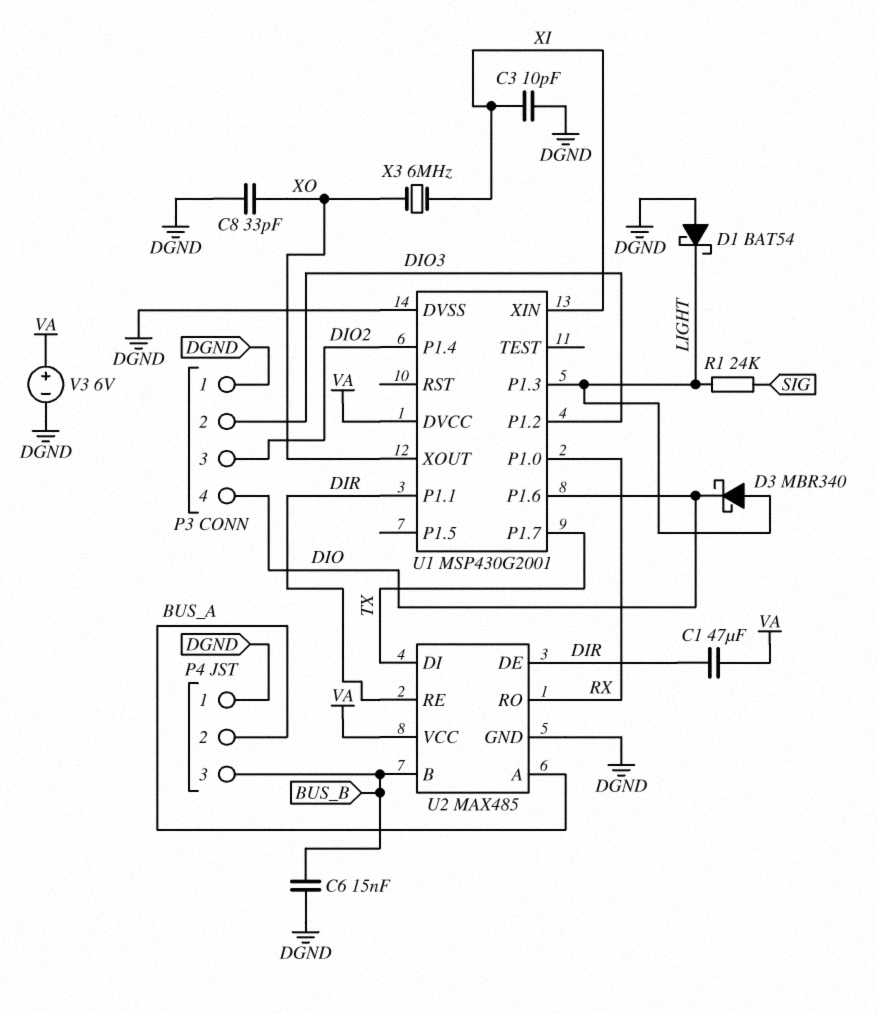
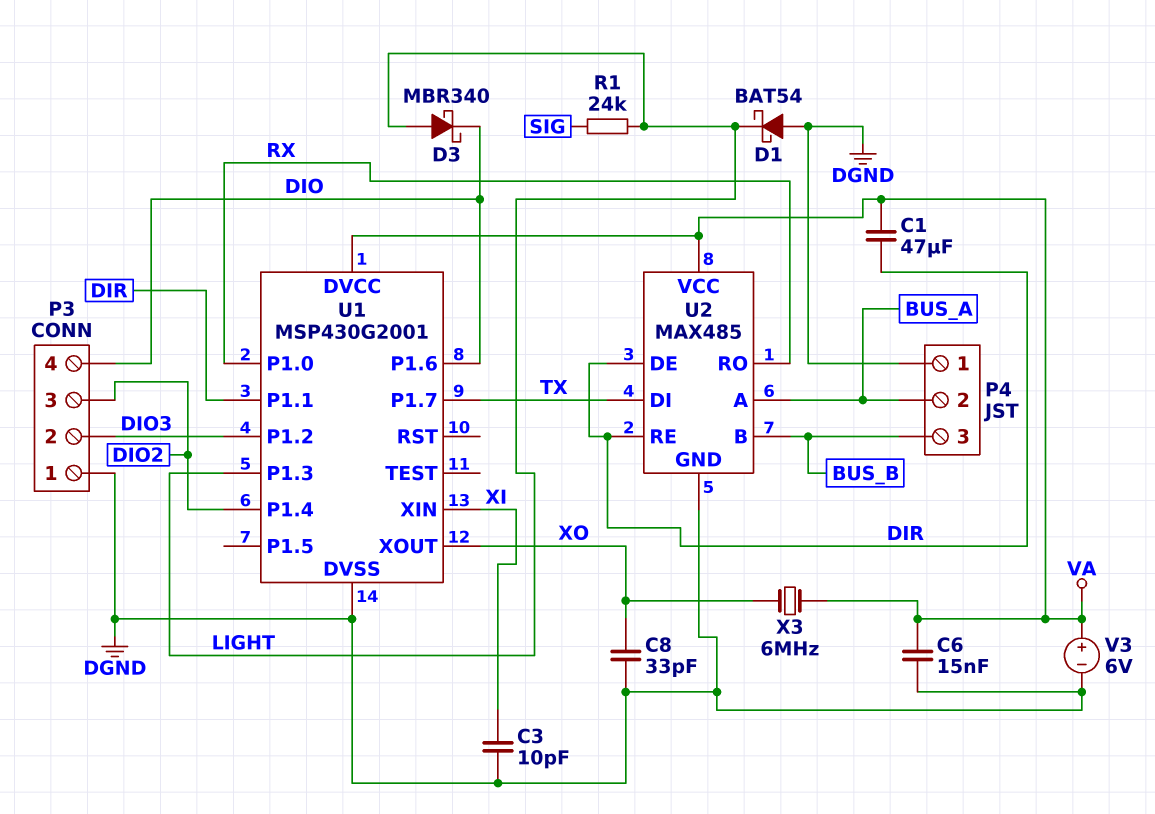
C6: 15nF (BUS_B, DGND) -> 15nF (DGND, VA)
X3: 6MHz (XI, XO) -> 6MHz (VA, XO)

